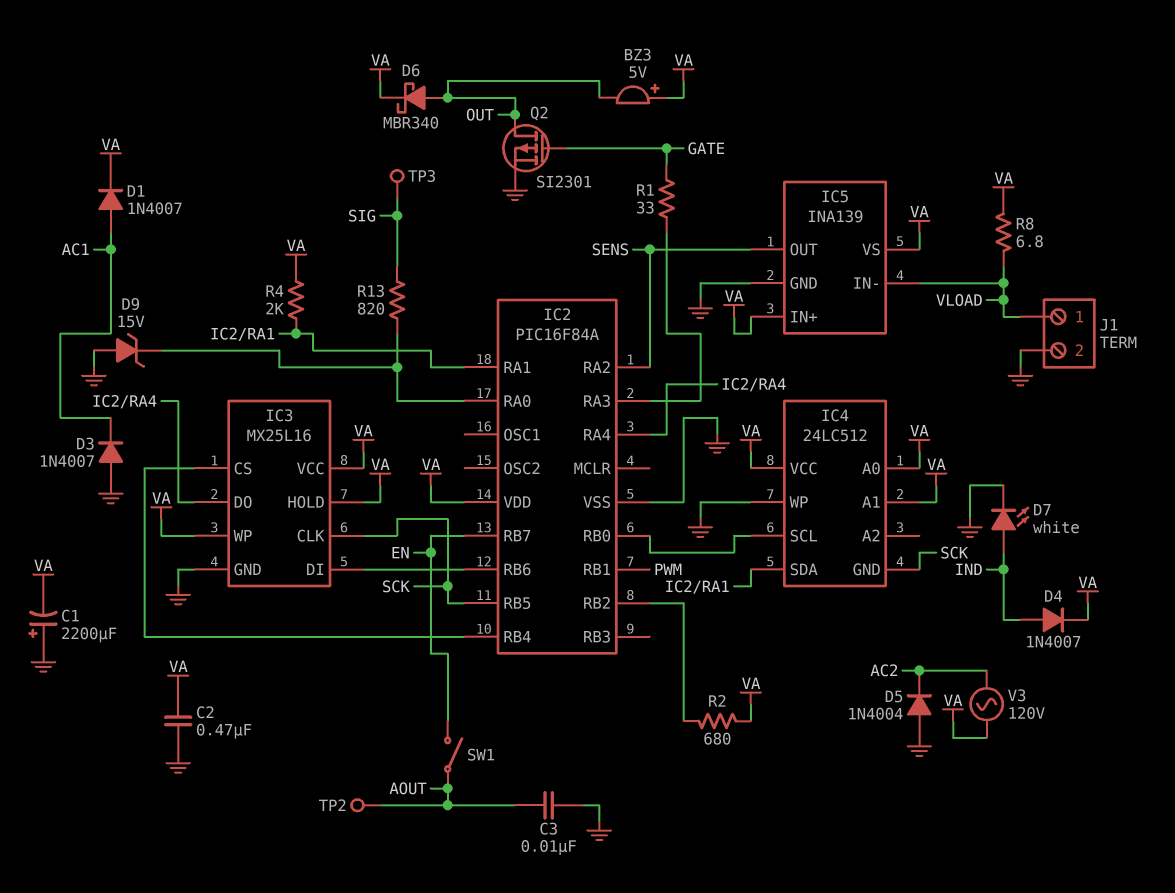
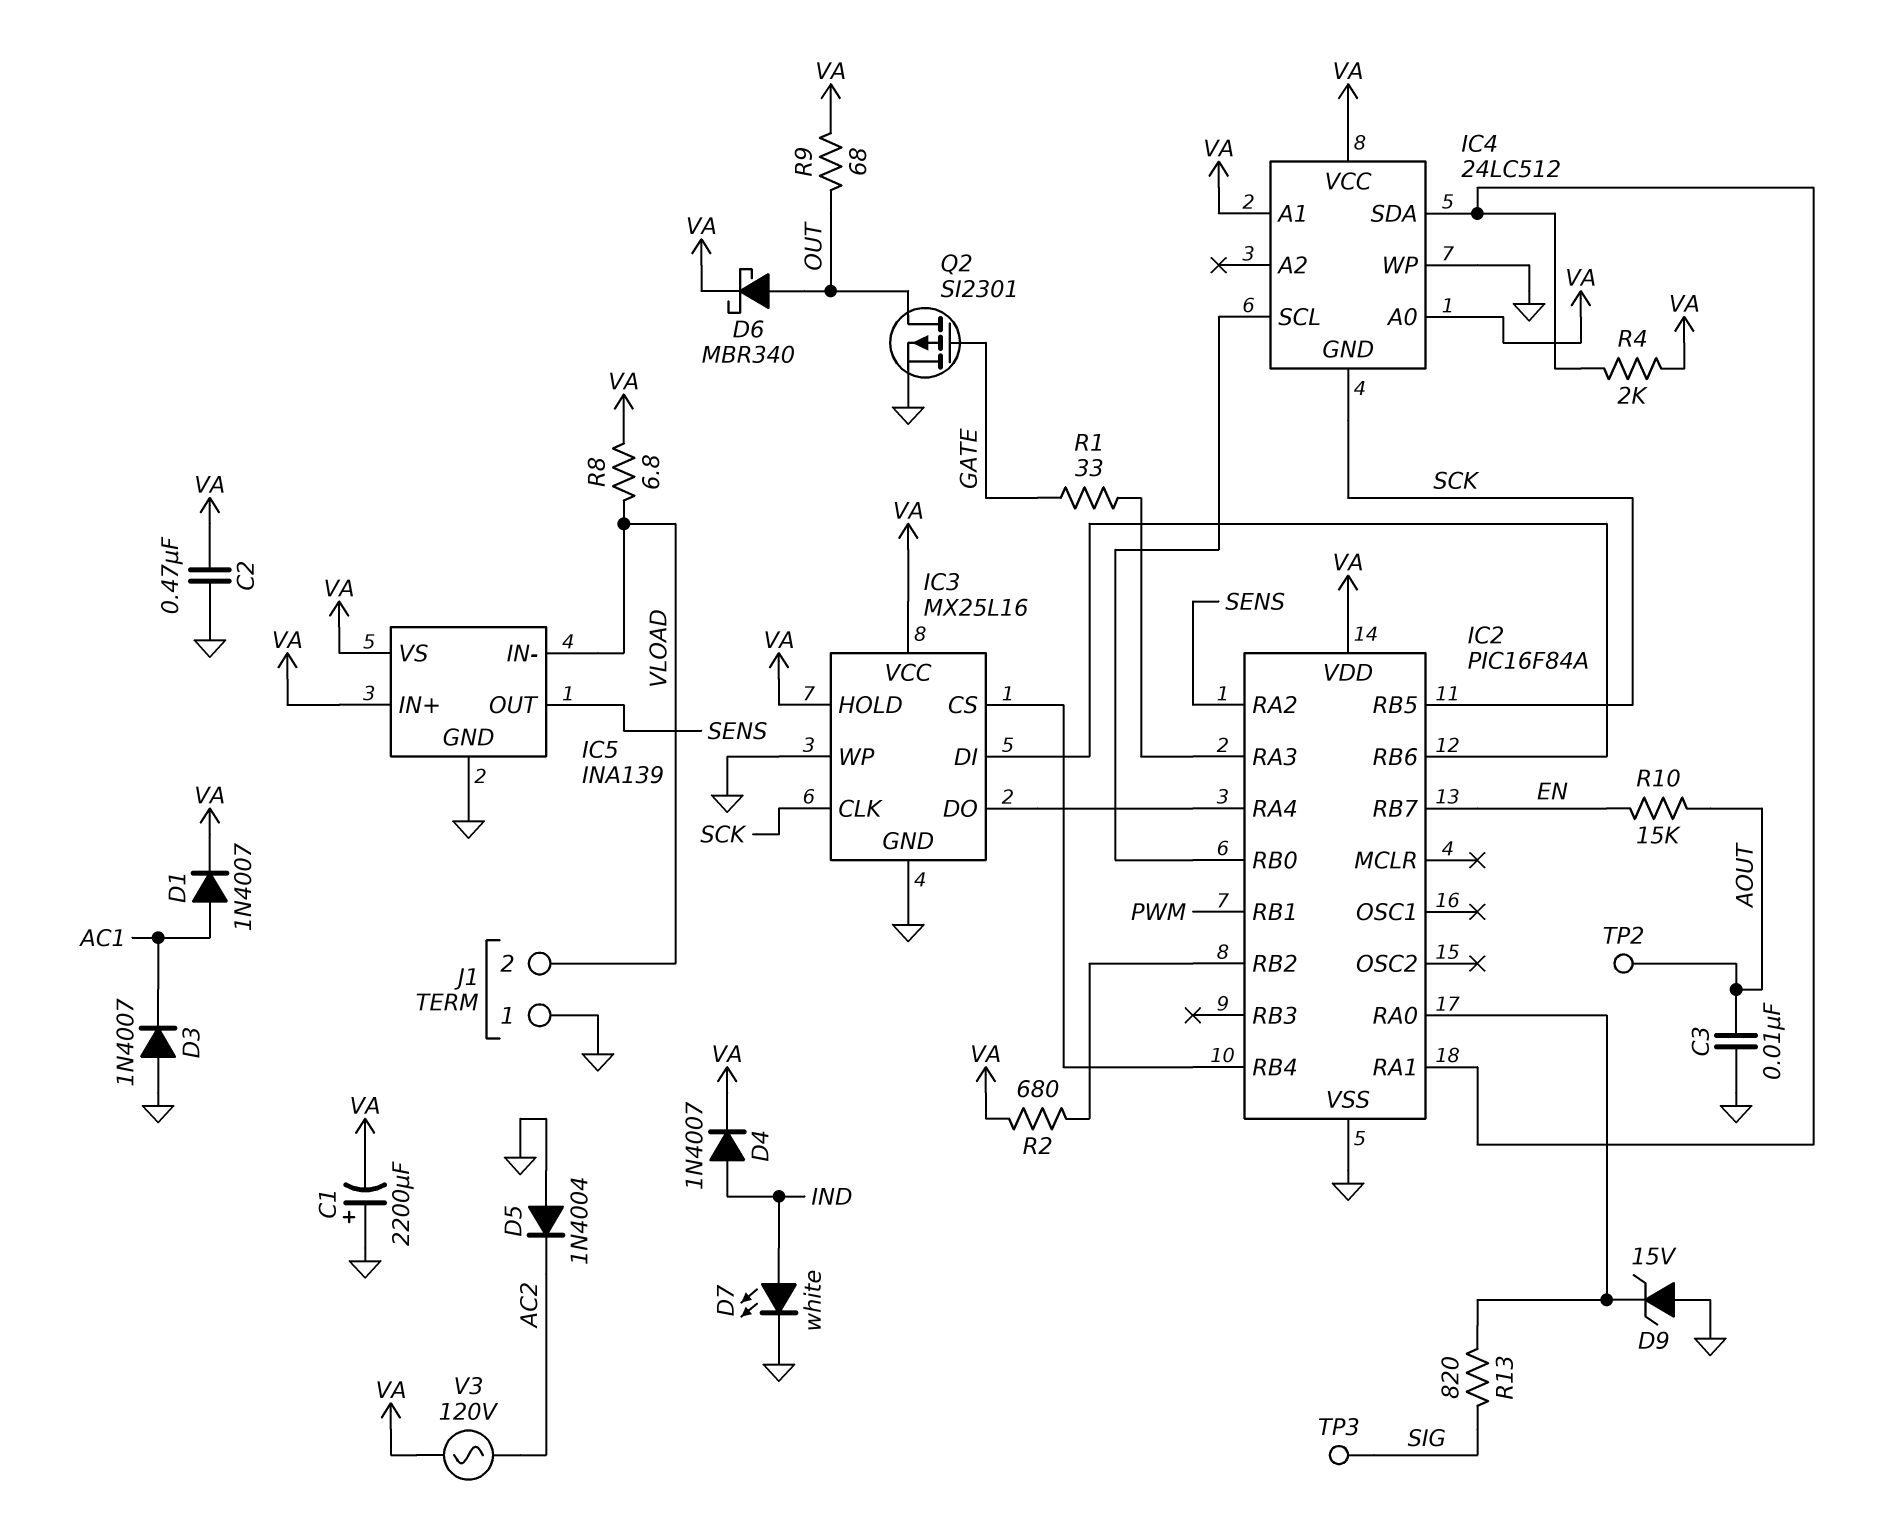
BZ3: buzzer 5V (plus VA, minus OUT) -> none
IC3 pin WP: VA -> GND
J1 pin 1: VLOAD -> GND
J1 pin 2: GND -> VLOAD
R9: none -> 68 (OUT, VA)
R10: none -> 15k (AOUT, EN)
SW1: switch (AOUT, EN) -> none

